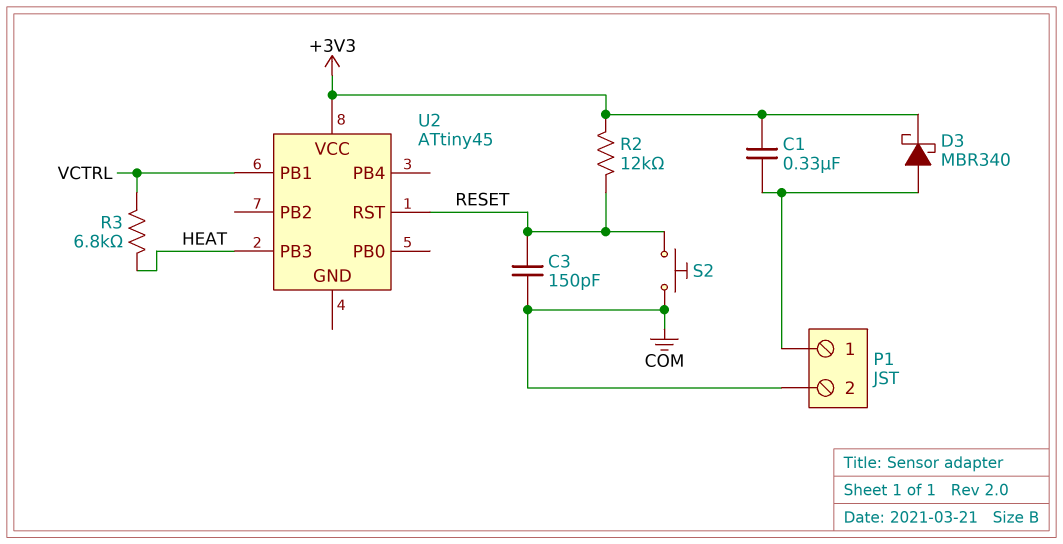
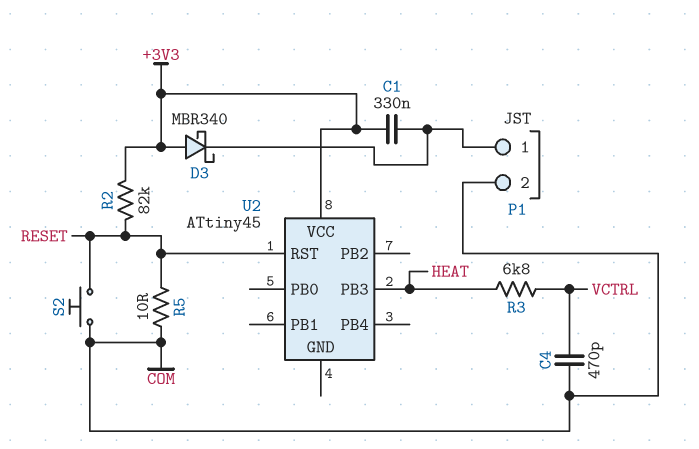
C3: 150pF (COM, RESET) -> none
C4: none -> 470pF (COM, VCTRL)
D3: schottky MBR340 (A P1/1, K +3V3) -> schottky MBR340 (A +3V3, K P1/1)
R2: 12k (+3V3, RESET) -> 82k (+3V3, RESET)
R5: none -> 10 (COM, RESET)
U2 pin PB1: VCTRL -> none

